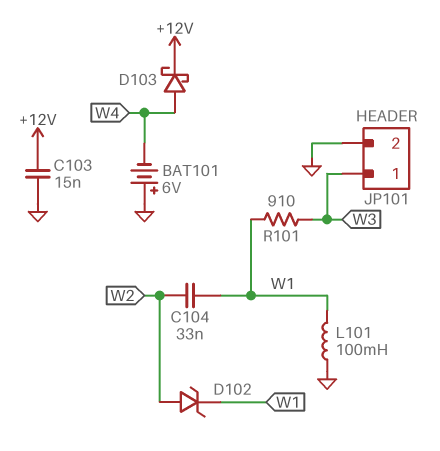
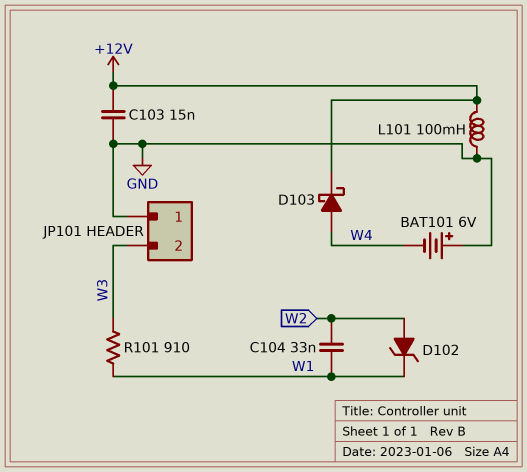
JP101 pin 1: W3 -> GND
JP101 pin 2: GND -> W3
L101: 100mH (GND, W1) -> 100mH (+12V, GND)

